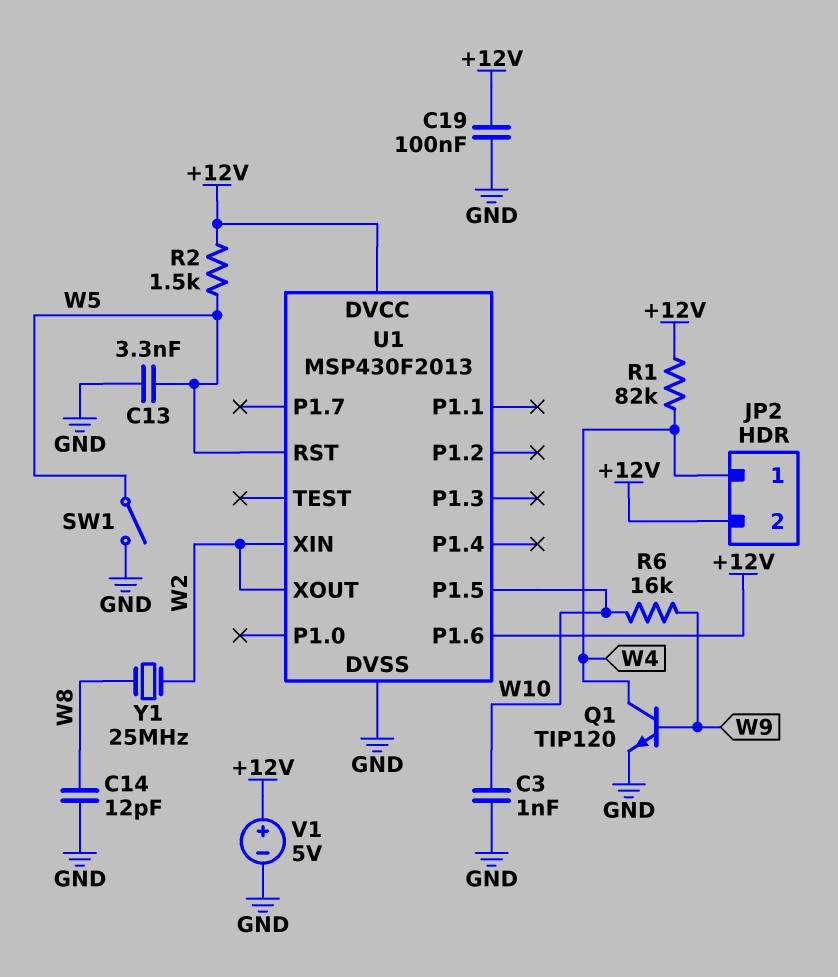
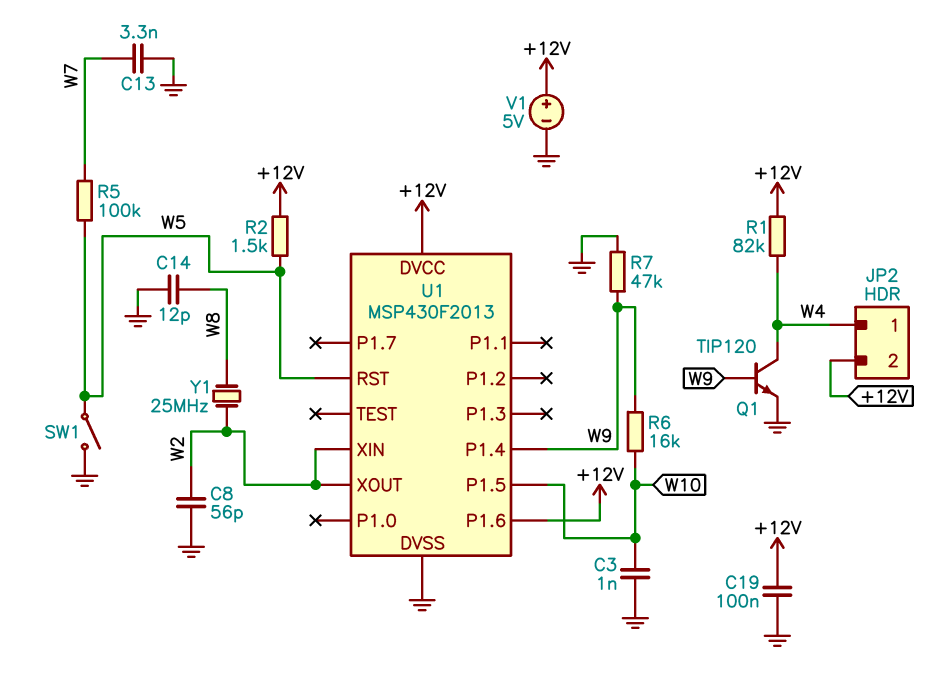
C8: none -> 56pF (GND, W2)
C13: 3.3nF (GND, W5) -> 3.3nF (GND, W7)
R5: none -> 100k (W5, W7)
R7: none -> 47k (GND, W9)
U1 pin P1.4: none -> W9

